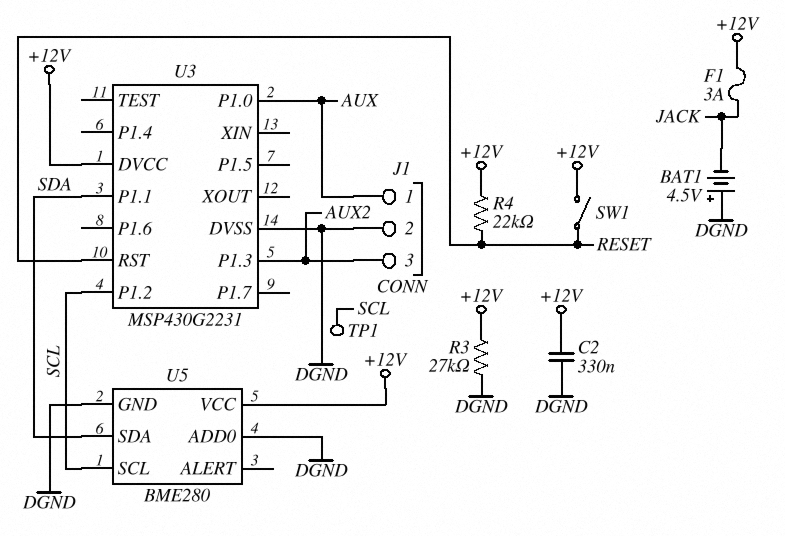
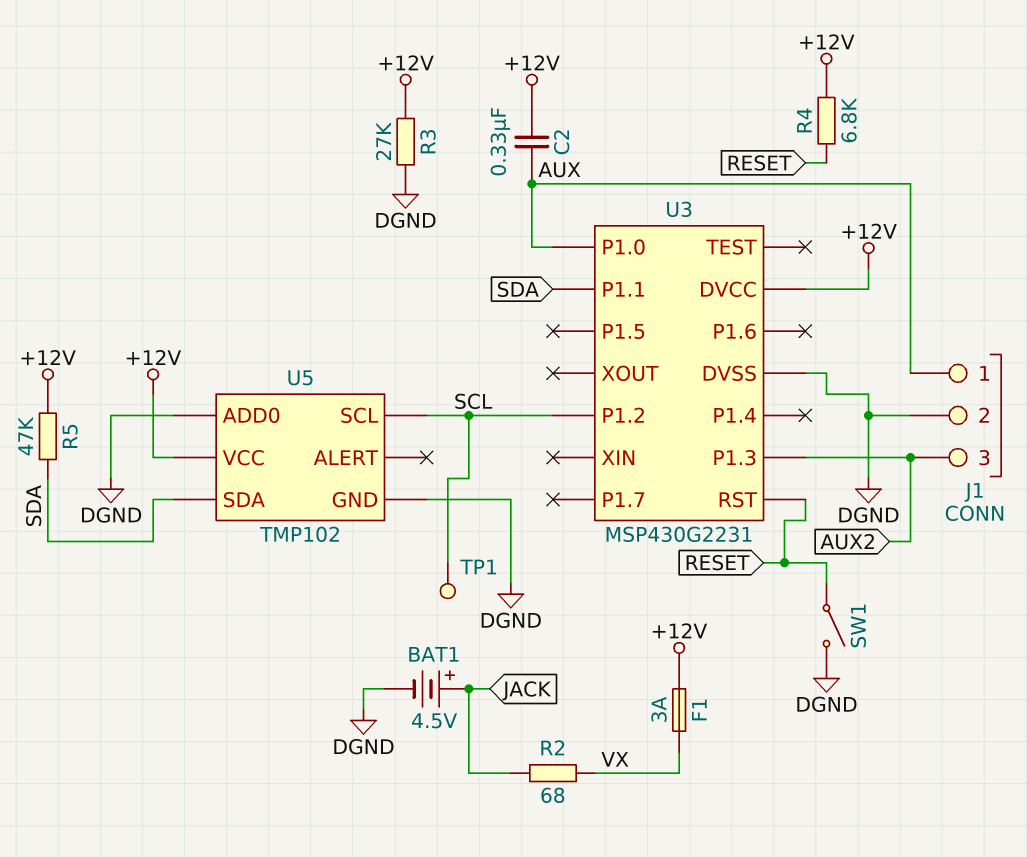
BAT1: 4.5V (plus DGND, minus JACK) -> 4.5V (plus JACK, minus DGND)
C2: 330nF (+12V, DGND) -> 330nF (+12V, AUX)
F1: 3A (+12V, JACK) -> 3A (+12V, VX)
R2: none -> 68 (JACK, VX)
R4: 22k (+12V, RESET) -> 6.8k (+12V, RESET)
R5: none -> 47k (+12V, SDA)
SW1: switch (+12V, RESET) -> switch (DGND, RESET)
U5: BME280 -> TMP102

